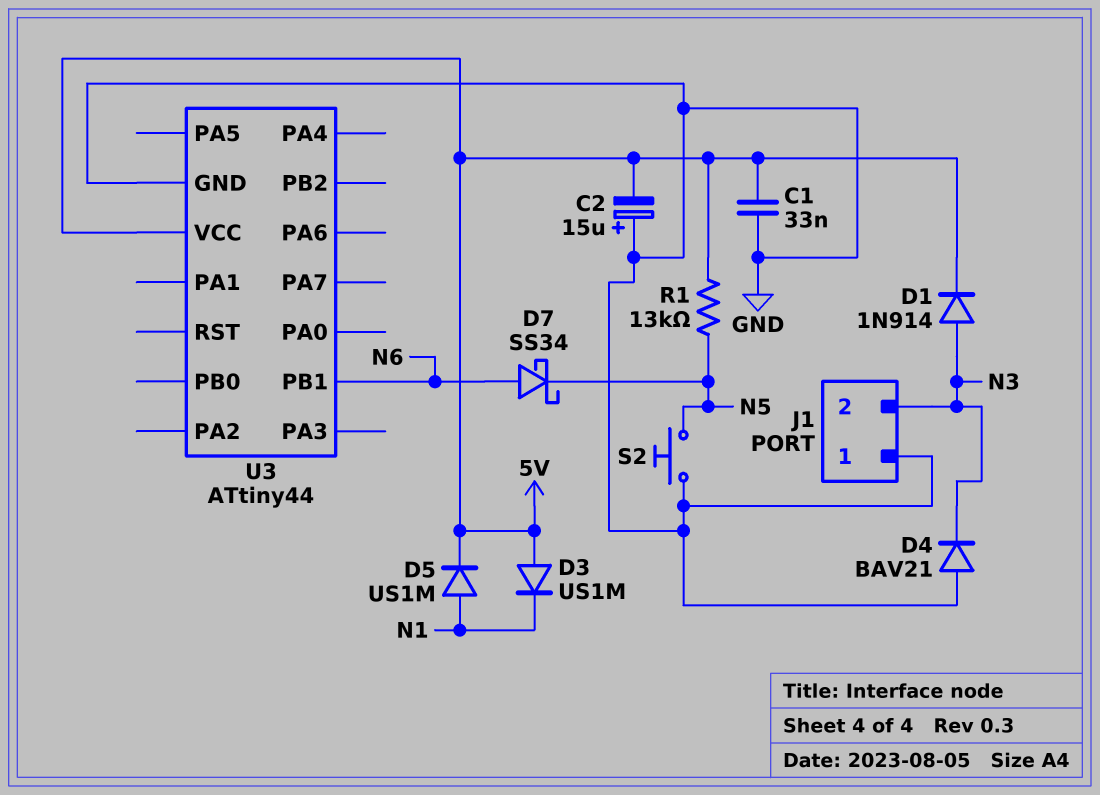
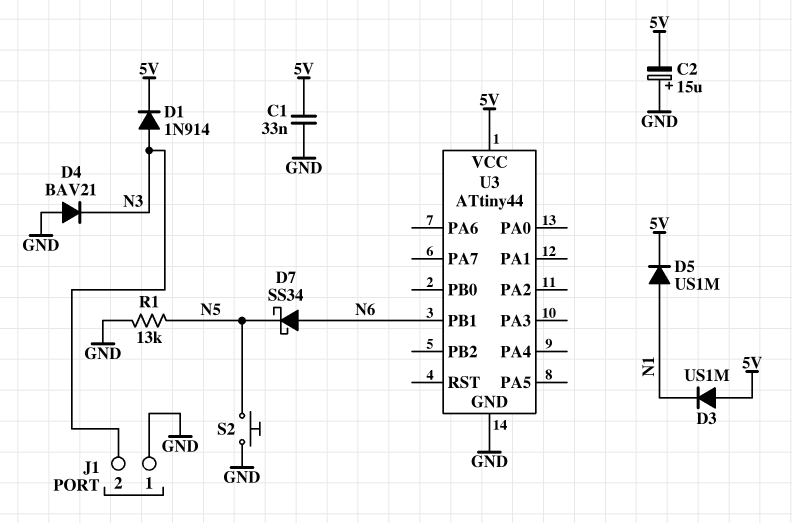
R1: 13k (5V, N5) -> 13k (GND, N5)

